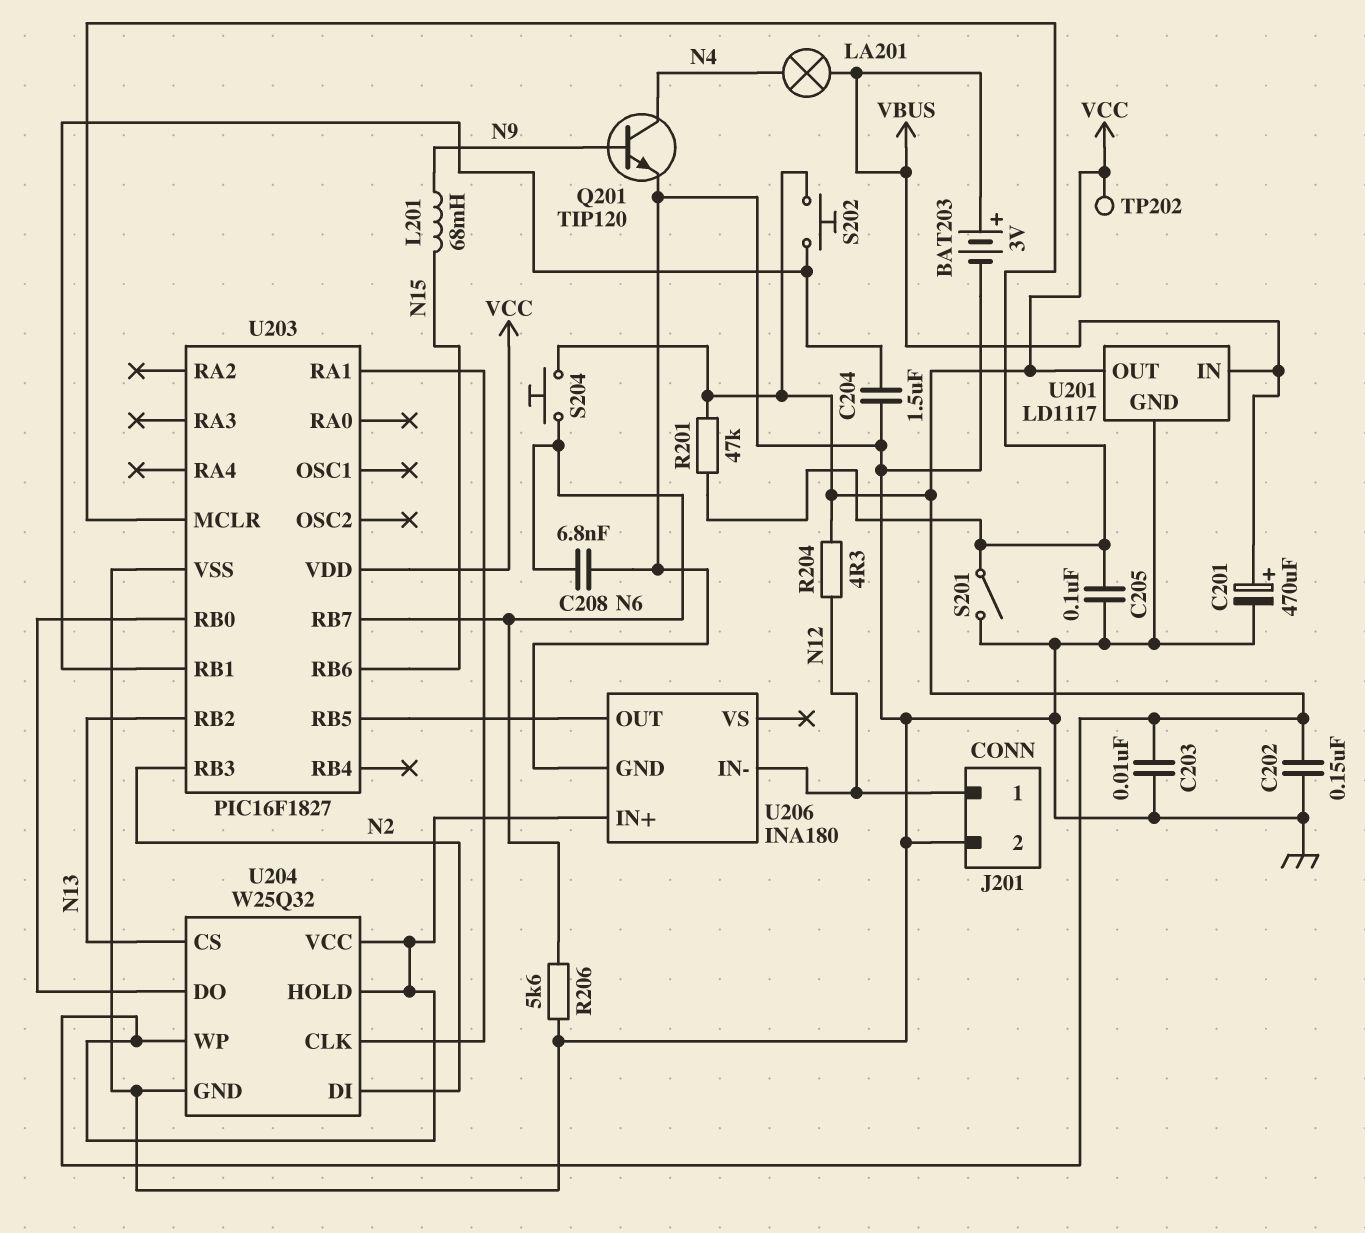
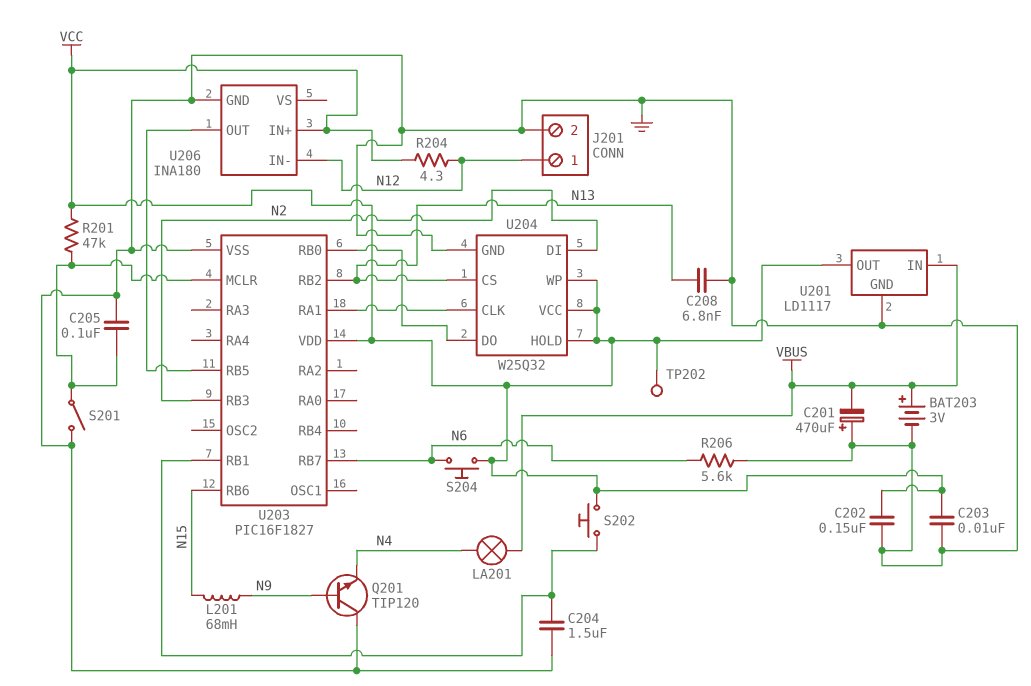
C201: 470uF (plus VBUS, minus GND) -> 470uF (plus GND, minus VBUS)
C208: 6.8nF (GND, N6) -> 6.8nF (GND, N13)
Q201: NPN TIP120 (B N9, C N4, E GND) -> NPN TIP120 (B N9, C GND, E N4)

